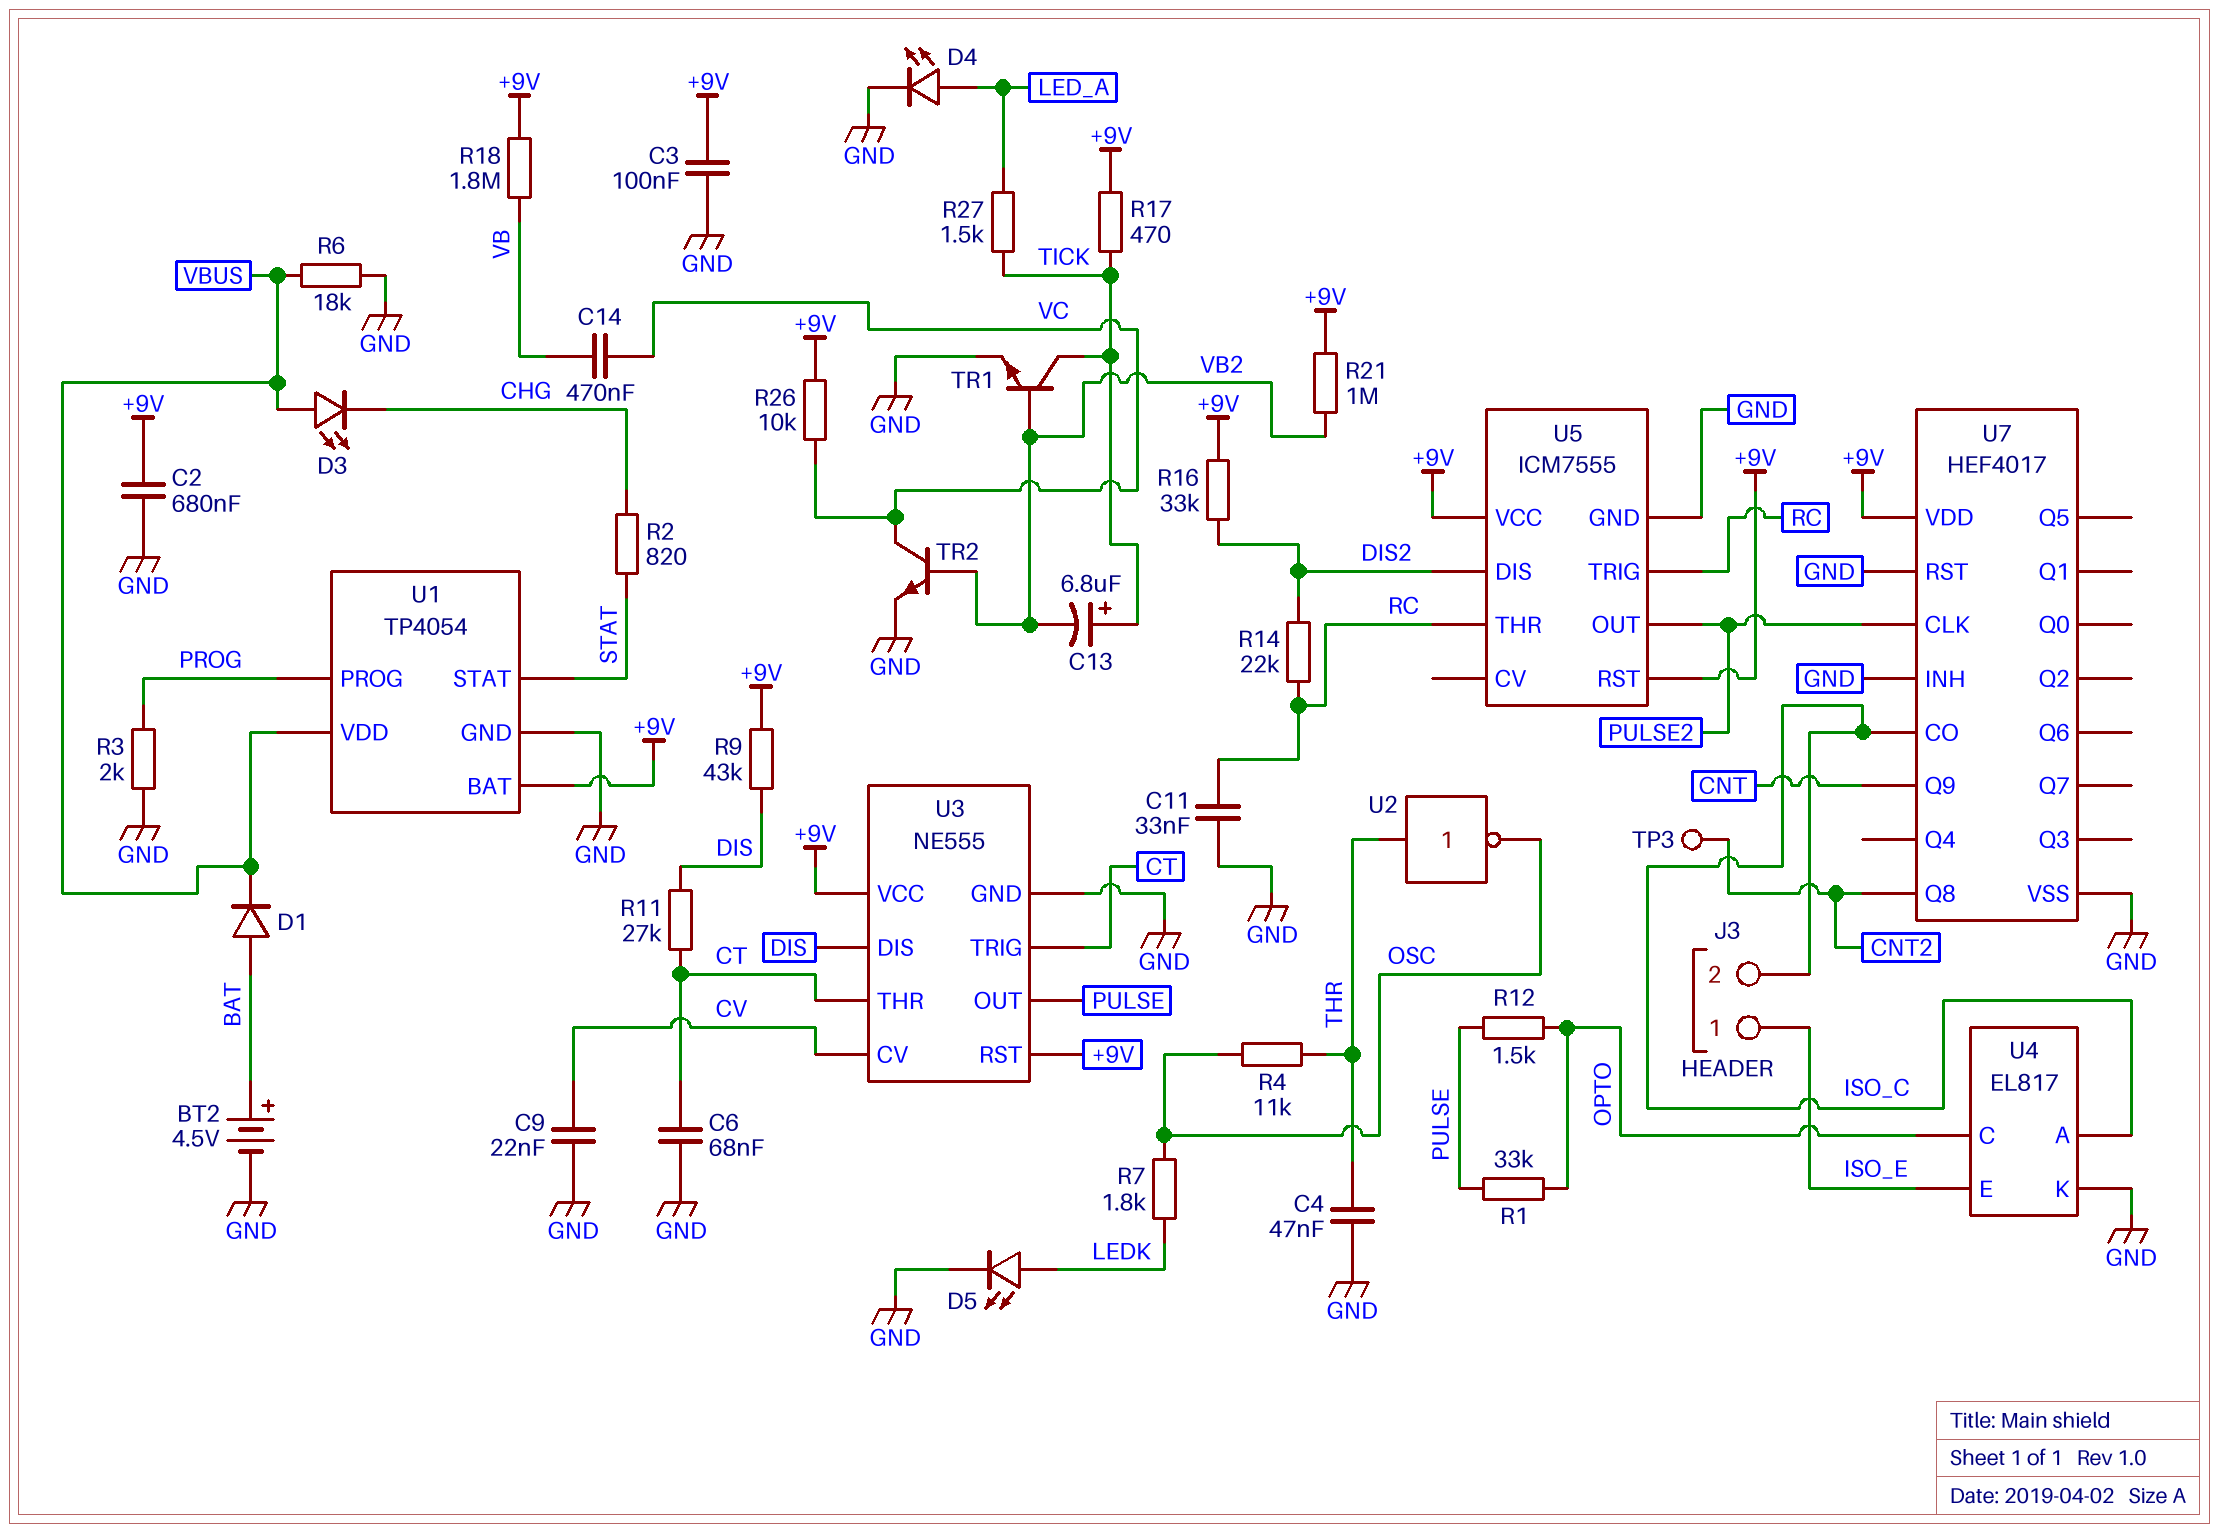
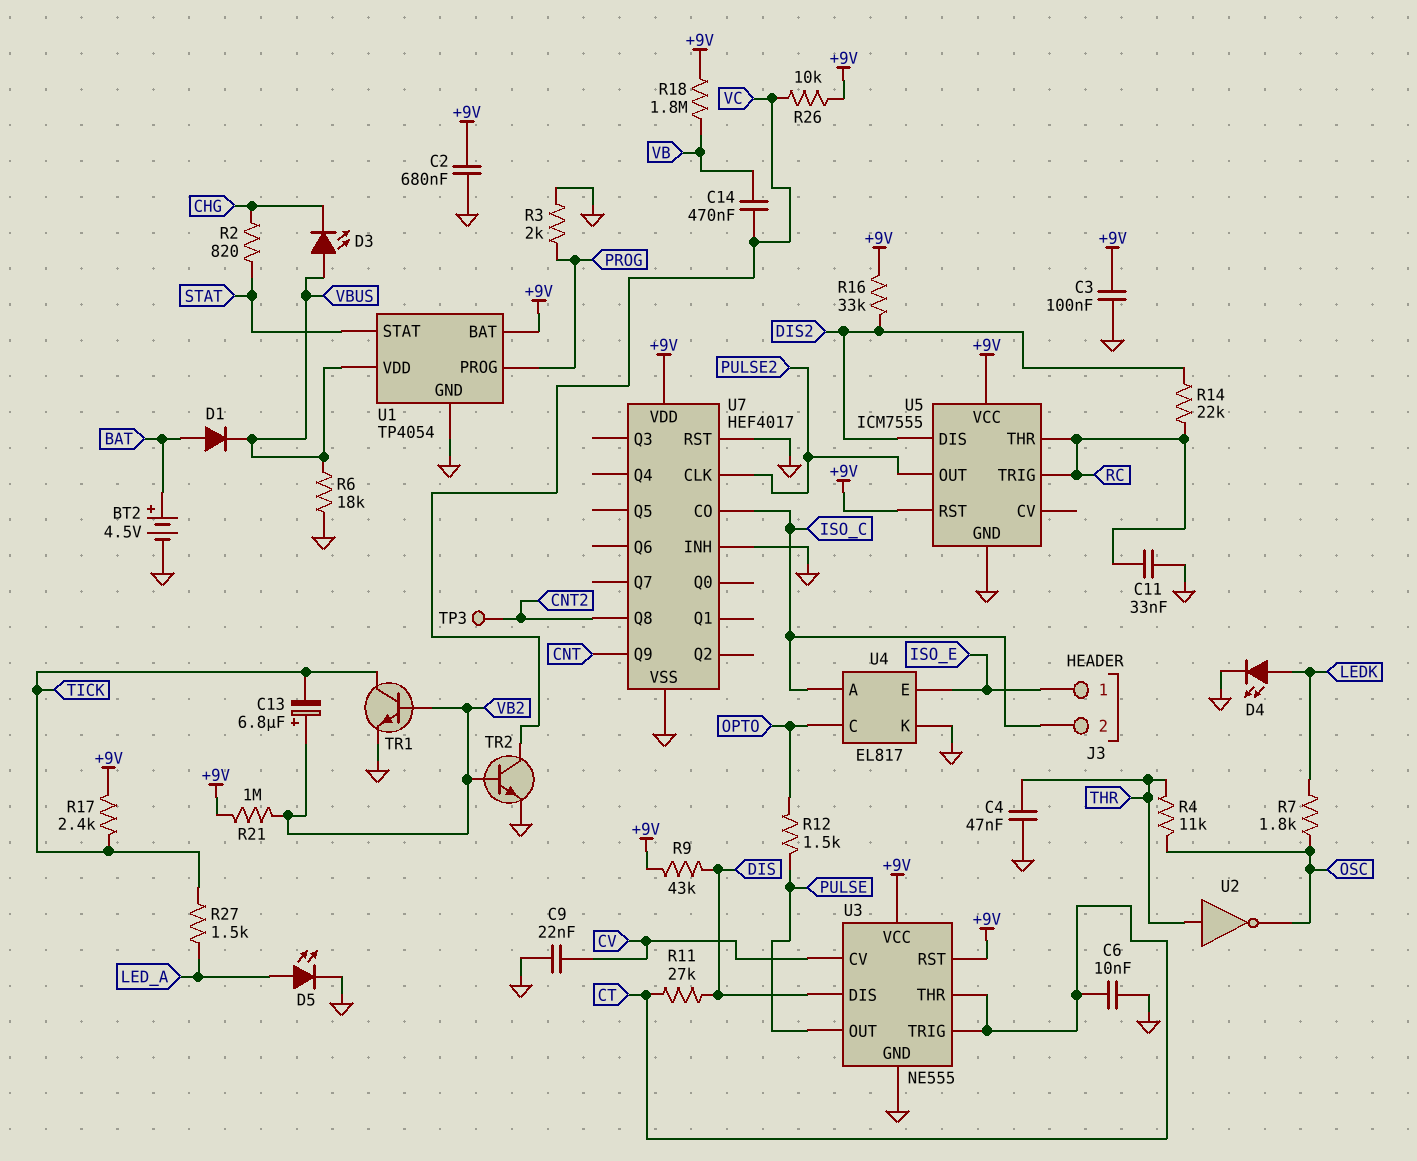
C6: 68nF (CT, GND) -> 10nF (CT, GND)
C13: 6.8uF (plus TICK, minus VB2) -> 6.8uF (plus VB2, minus TICK)
D4: LED (A LED_A, K GND) -> LED (A LEDK, K GND)
D5: LED (A LEDK, K GND) -> LED (A LED_A, K GND)
R1: 33k (OPTO, PULSE) -> none
R17: 470 (+9V, TICK) -> 2.4k (+9V, TICK)

